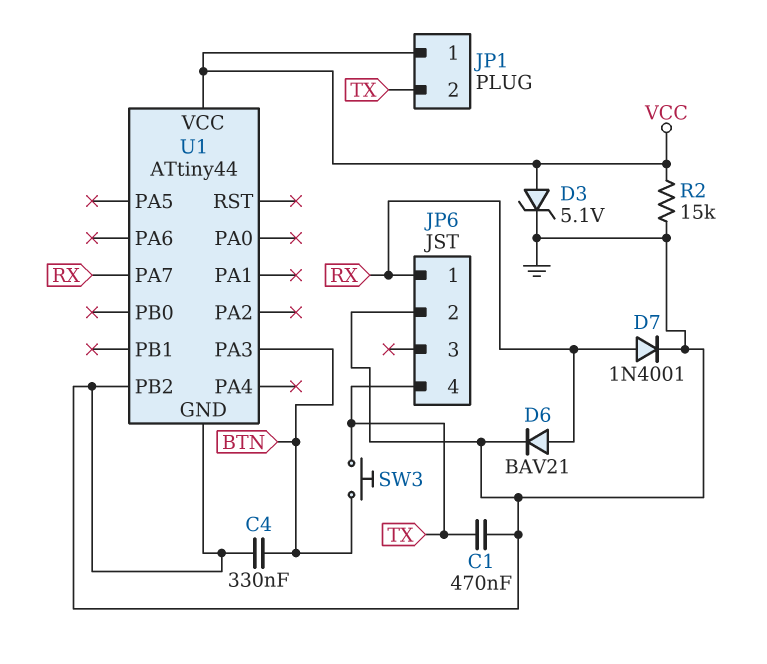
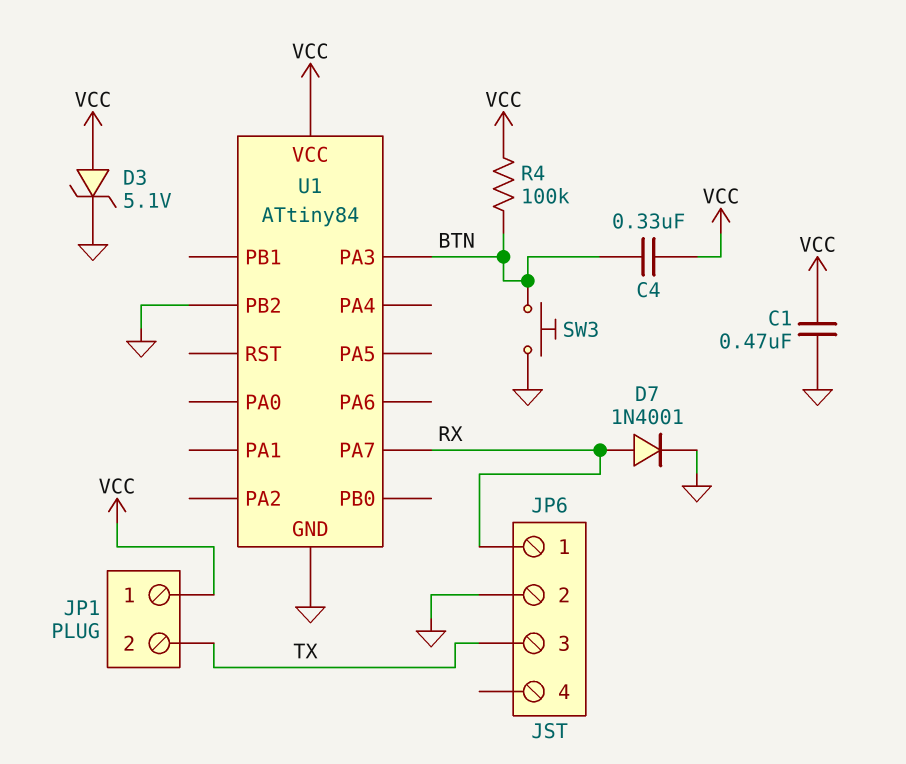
C1: 470nF (GND, TX) -> 470nF (GND, VCC)
C4: 330nF (BTN, GND) -> 330nF (BTN, VCC)
D6: diode BAV21 (A RX, K GND) -> none
JP6 pin 3: none -> TX
JP6 pin 4: TX -> none
R2: 15k (GND, VCC) -> none
R4: none -> 100k (BTN, VCC)
SW3: button (BTN, TX) -> button (BTN, GND)
U1: ATtiny44 -> ATtiny84

